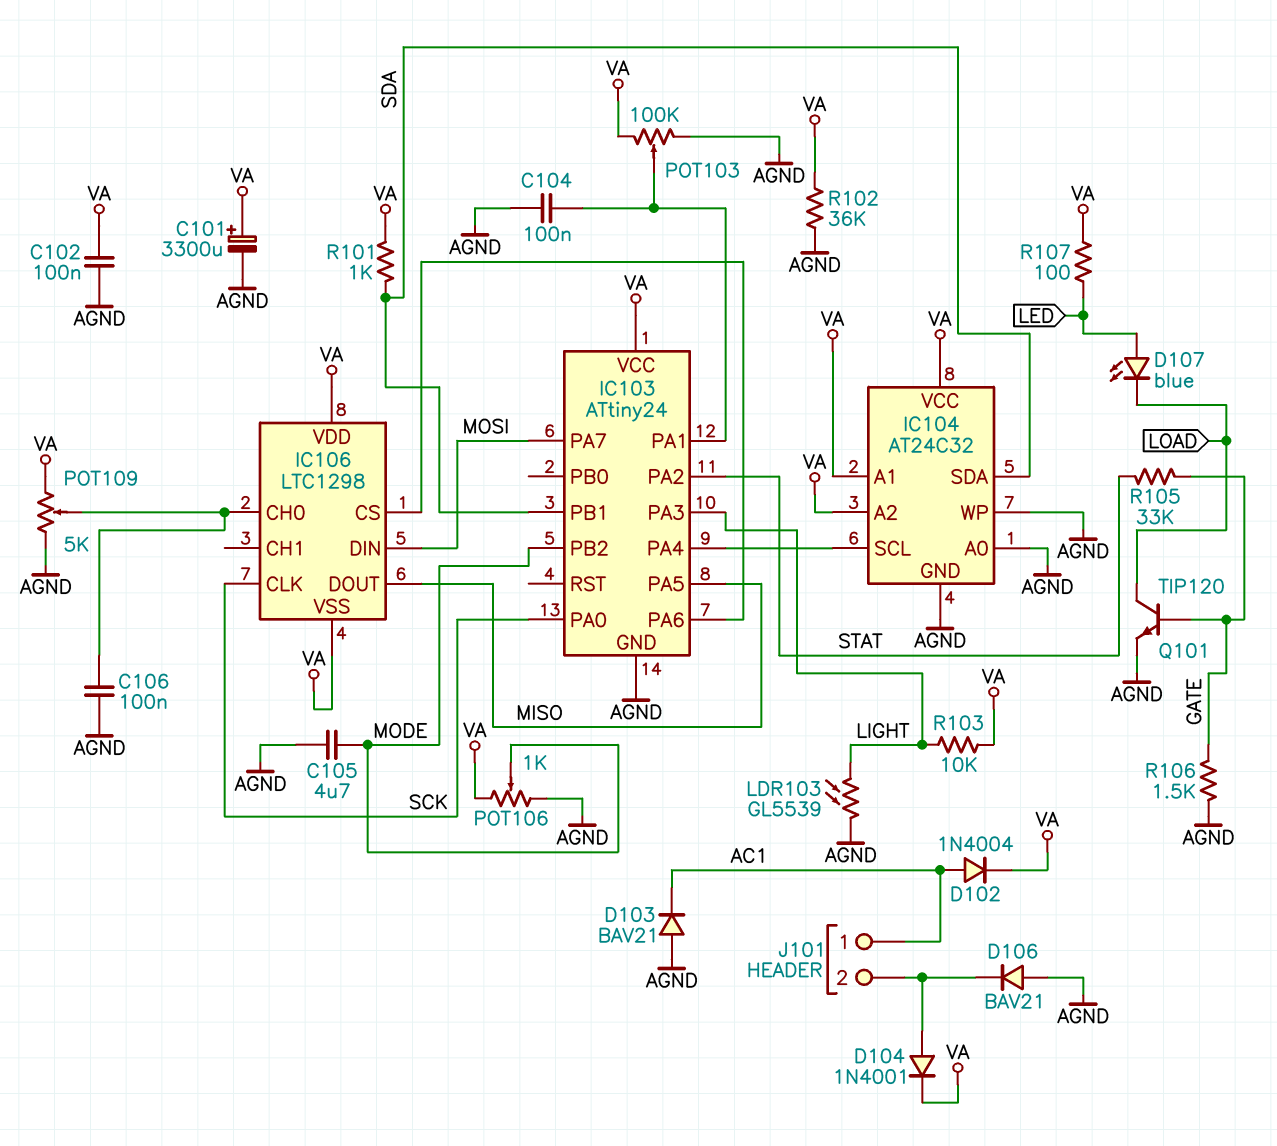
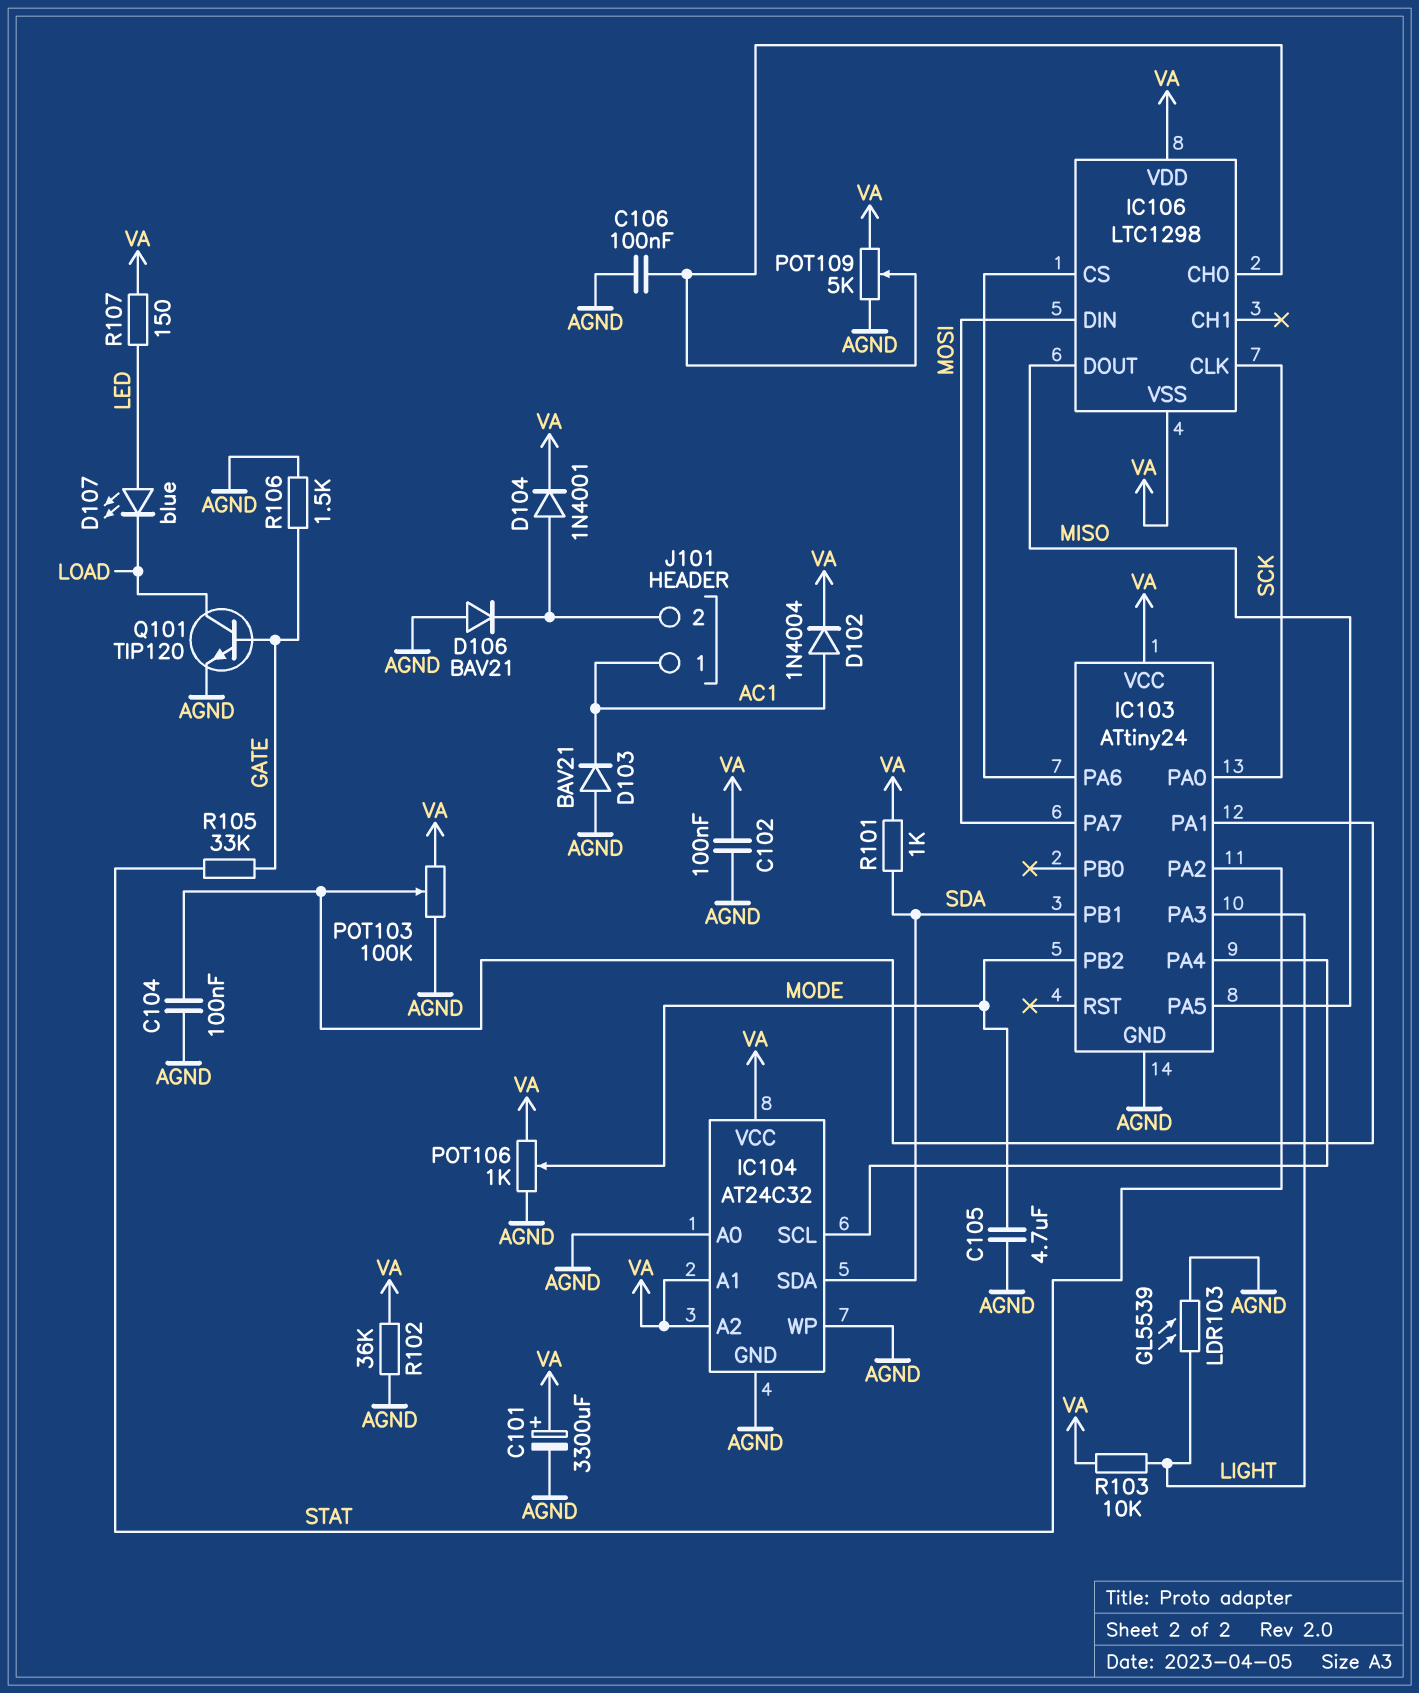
R107: 100 (LED, VA) -> 150 (LED, VA)

